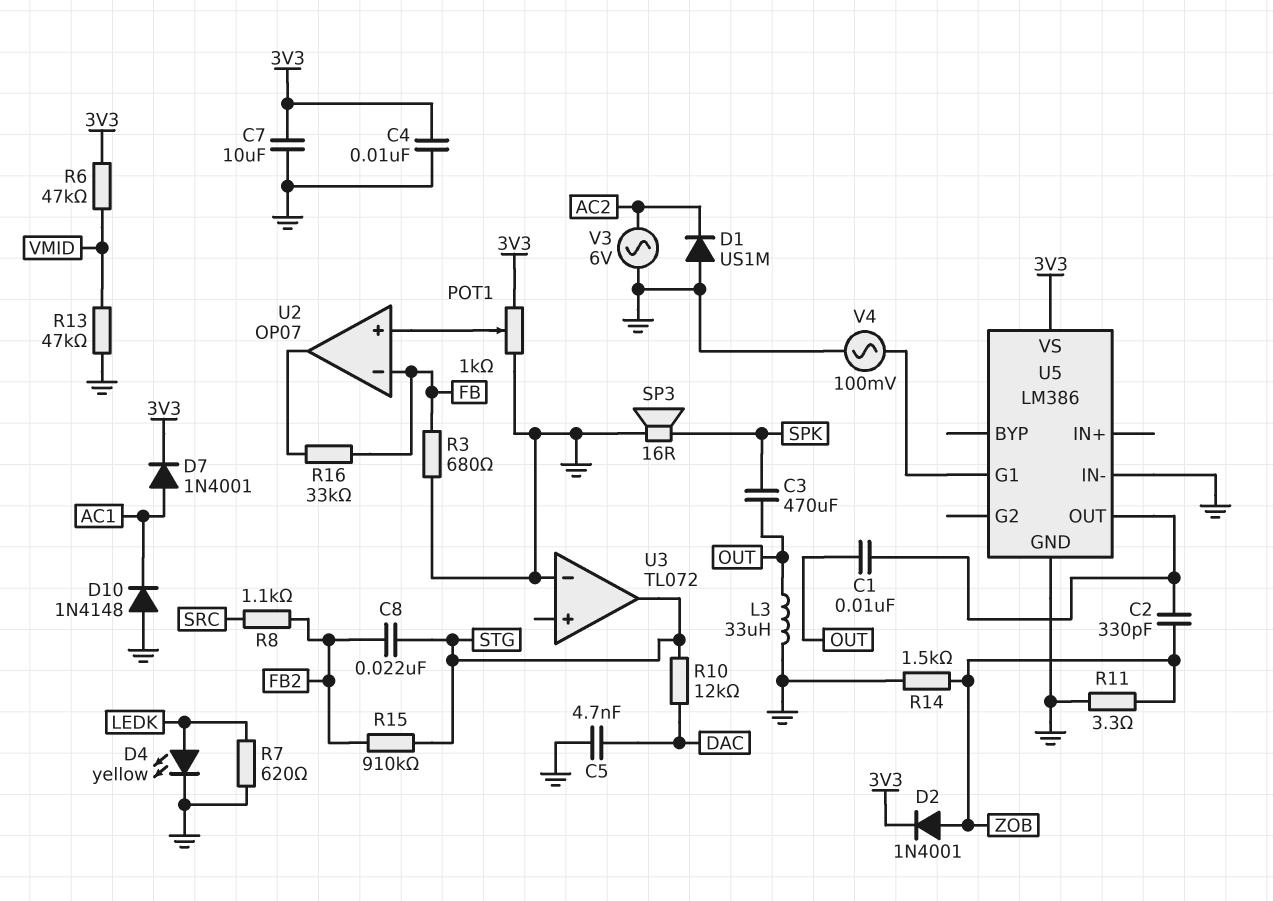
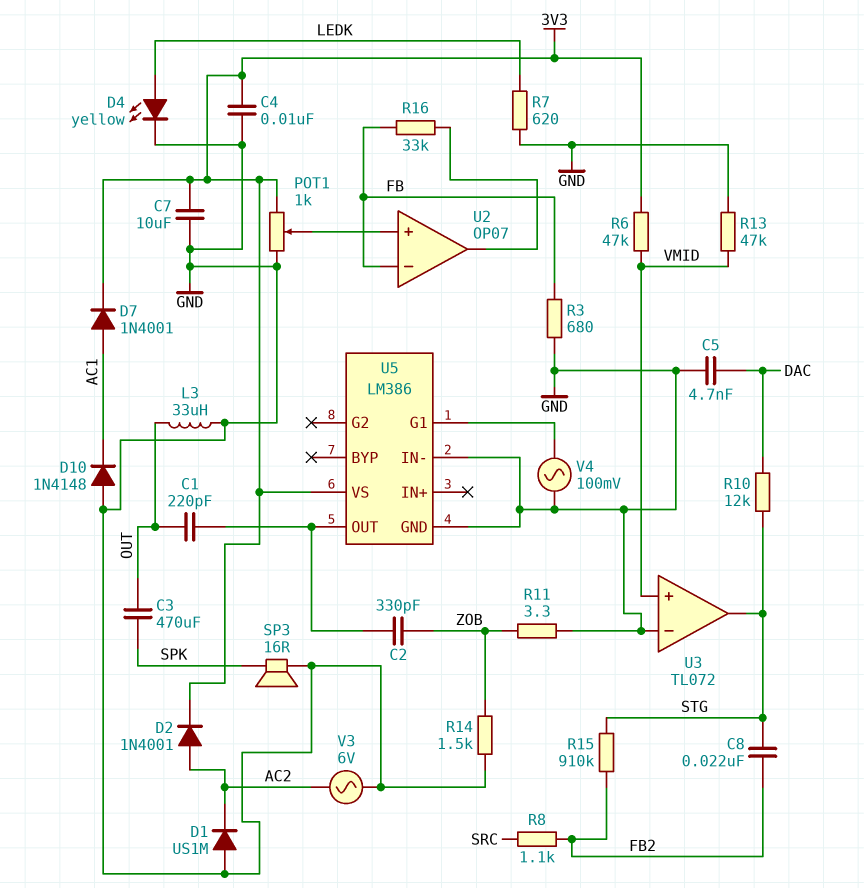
C1: 10nF (OUT, U5/OUT) -> 220pF (OUT, U5/OUT)
D2: diode 1N4001 (A ZOB, K 3V3) -> diode 1N4001 (A AC2, K 3V3)
U3 pin in+: none -> VMID

